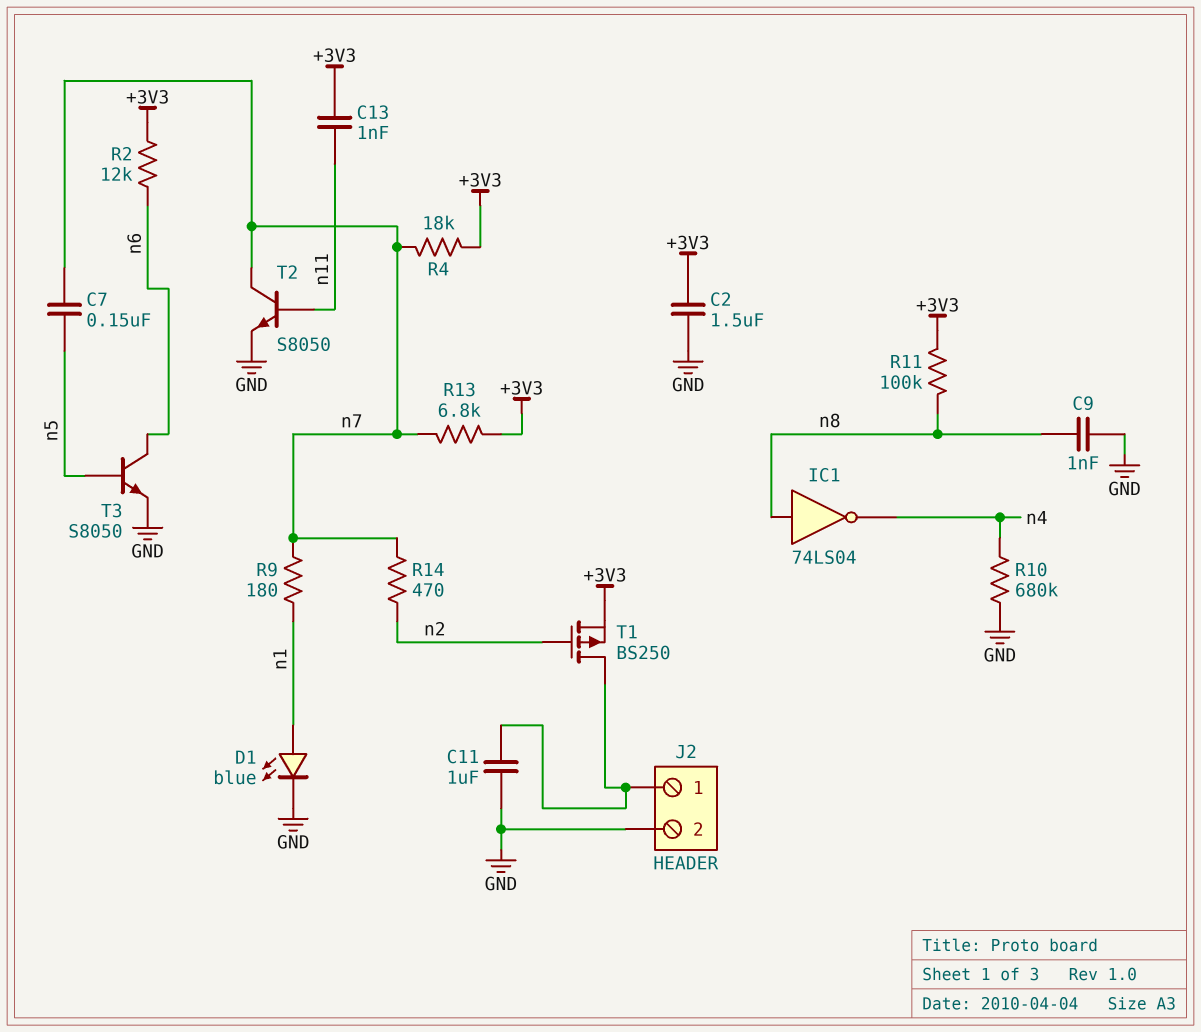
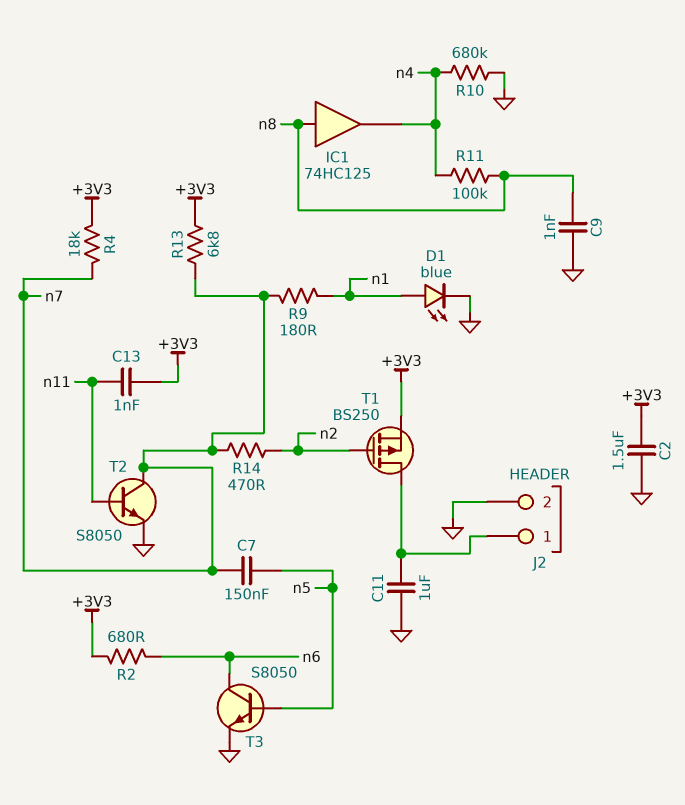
IC1: NOT 74LS04 (in n8, out n4) -> buffer 74HC125 (in n8, out n4)
R2: 12k (+3V3, n6) -> 680 (+3V3, n6)
R11: 100k (+3V3, n8) -> 100k (n4, n8)

